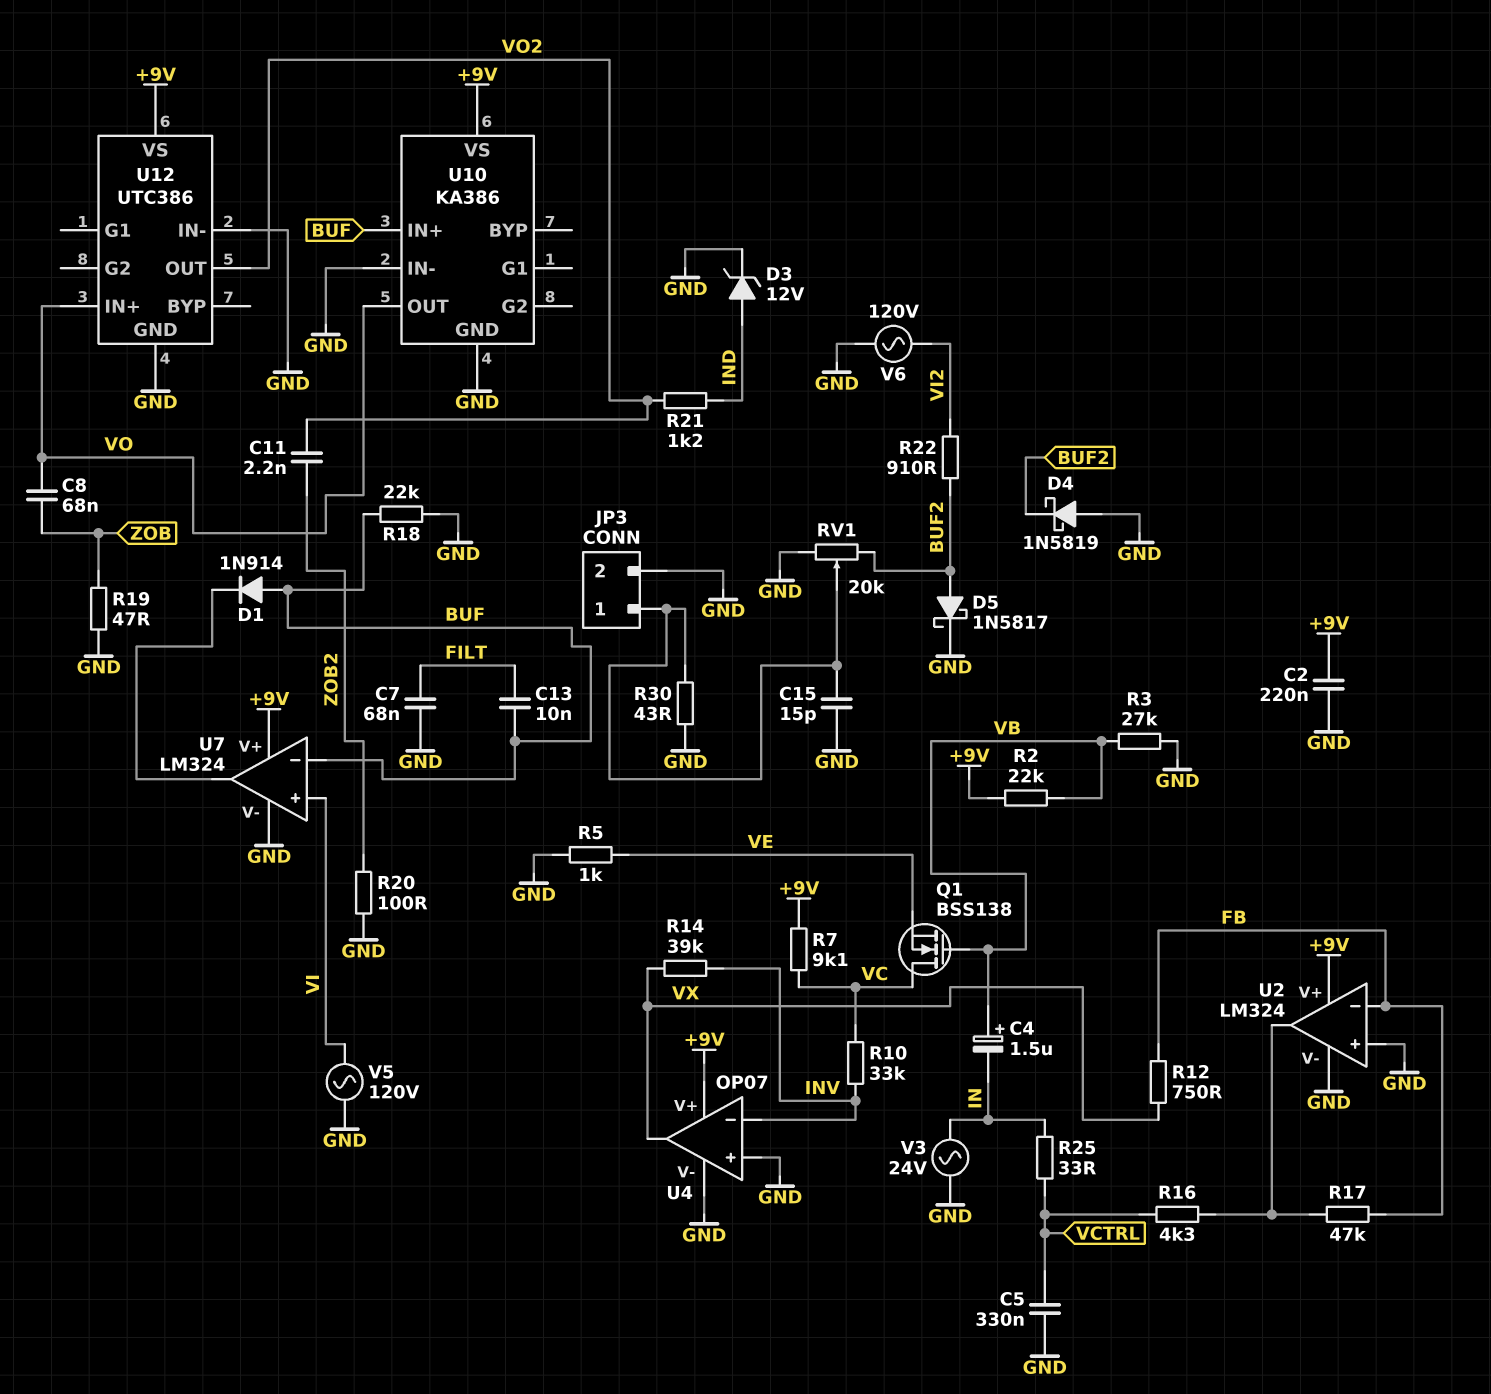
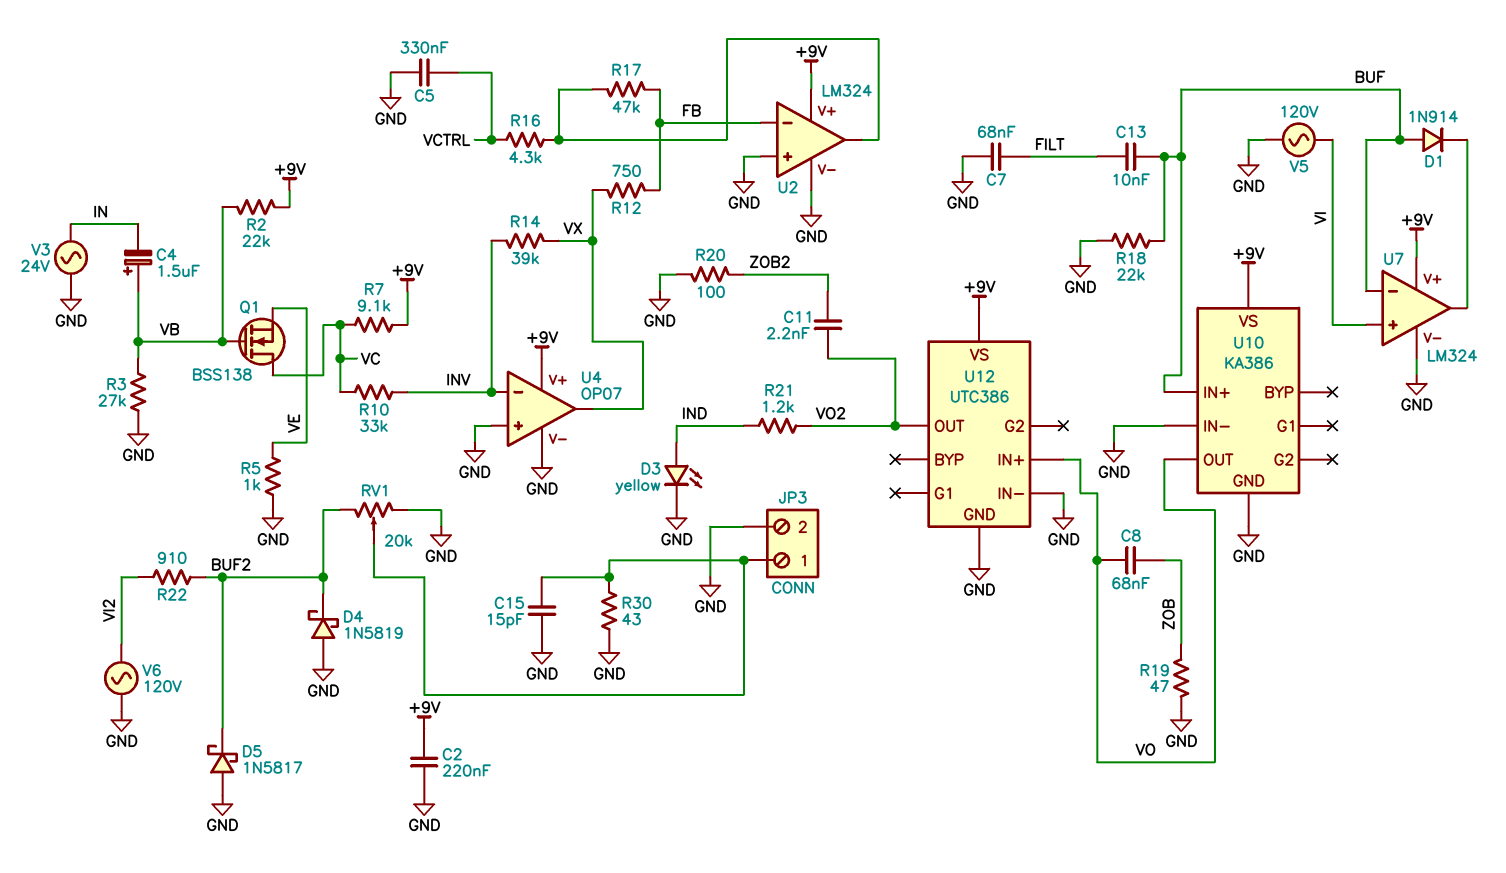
D3: zener 12V (A IND, K GND) -> LED yellow (A IND, K GND)
D5: schottky 1N5817 (A BUF2, K GND) -> schottky 1N5817 (A GND, K BUF2)
R25: 33 (IN, VCTRL) -> none

